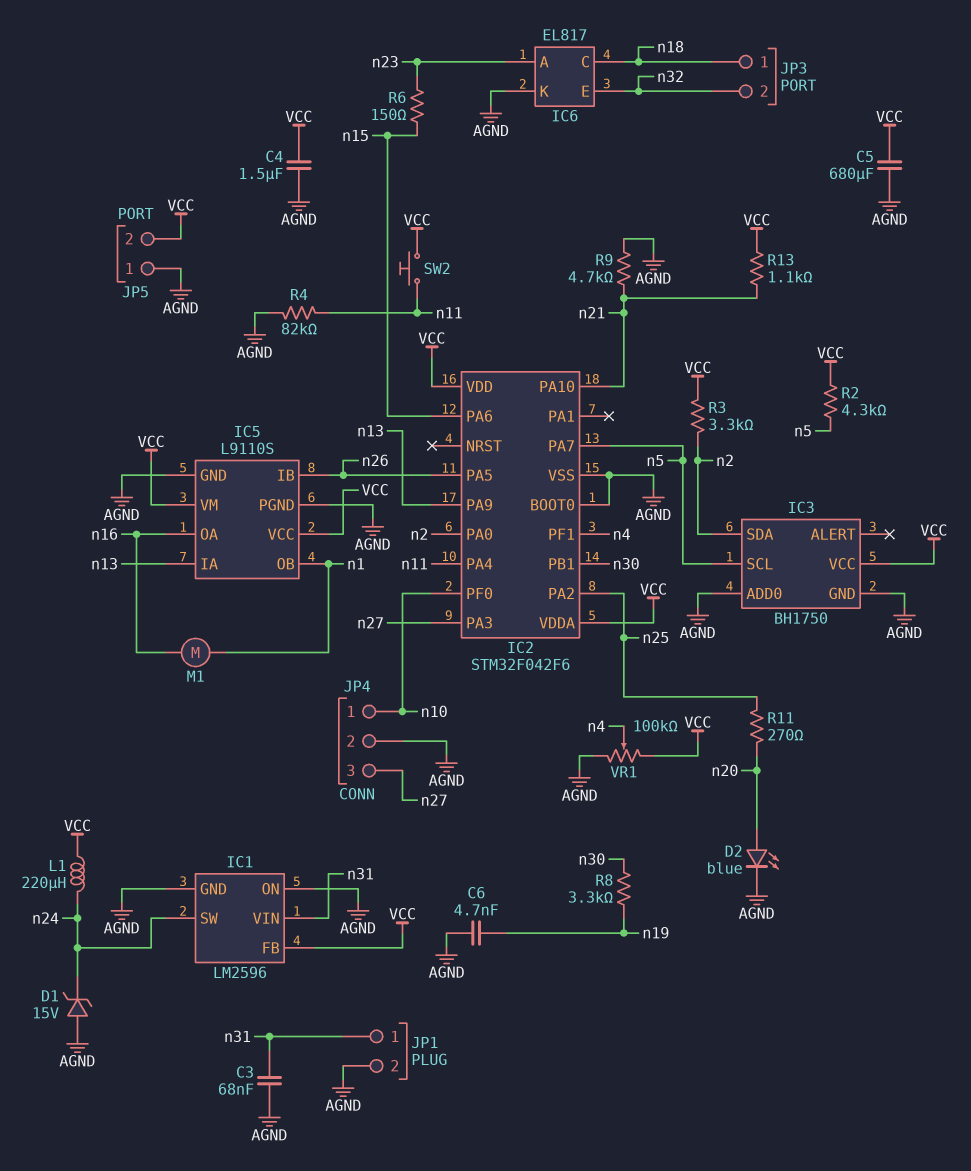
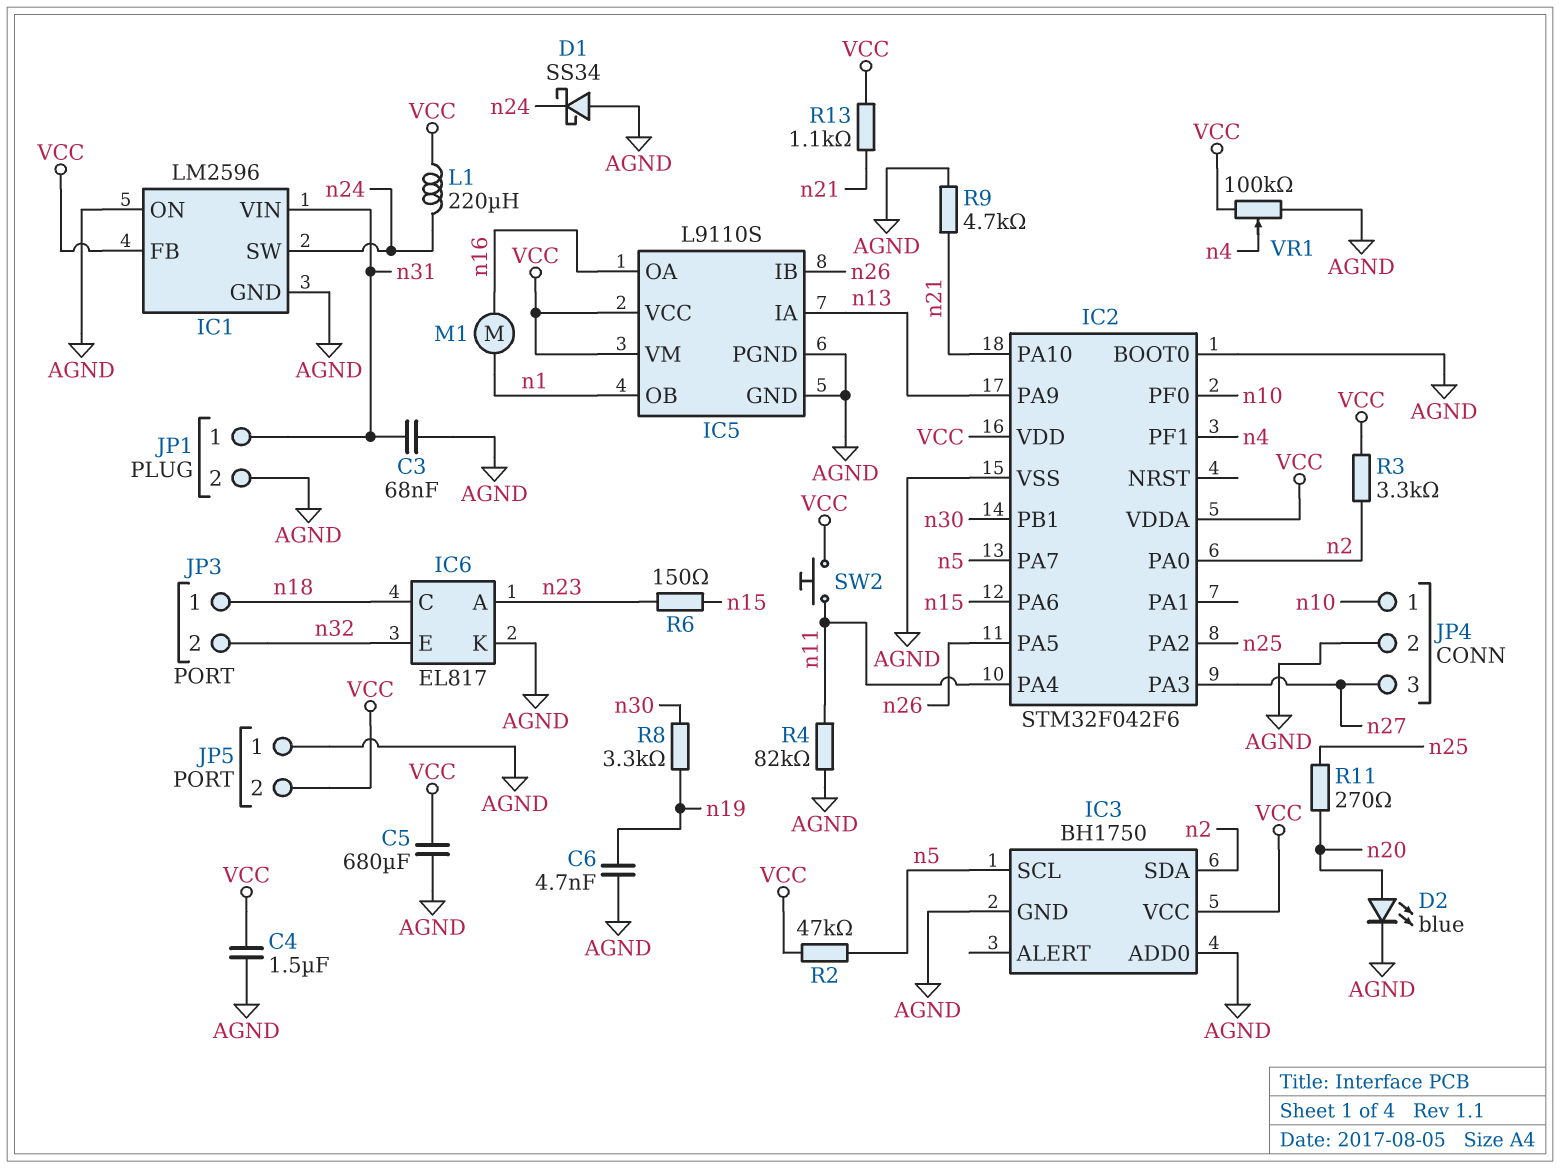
D1: zener 15V (A AGND, K n24) -> schottky SS34 (A AGND, K n24)
R2: 4.3k (VCC, n5) -> 47k (VCC, n5)

